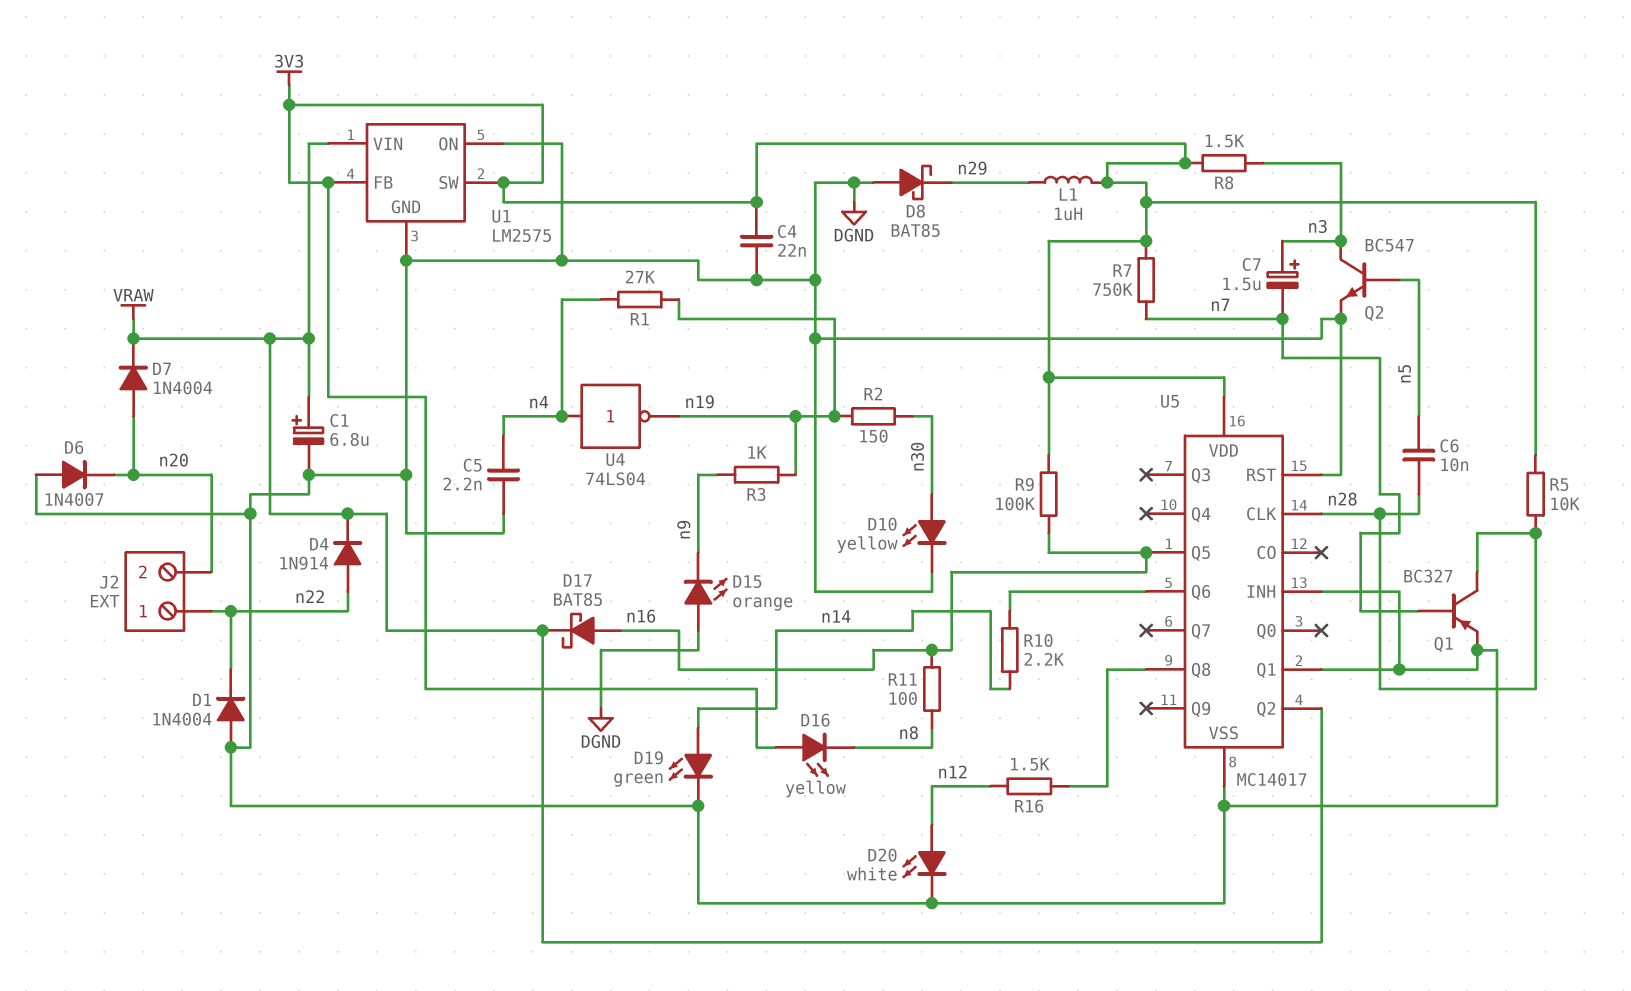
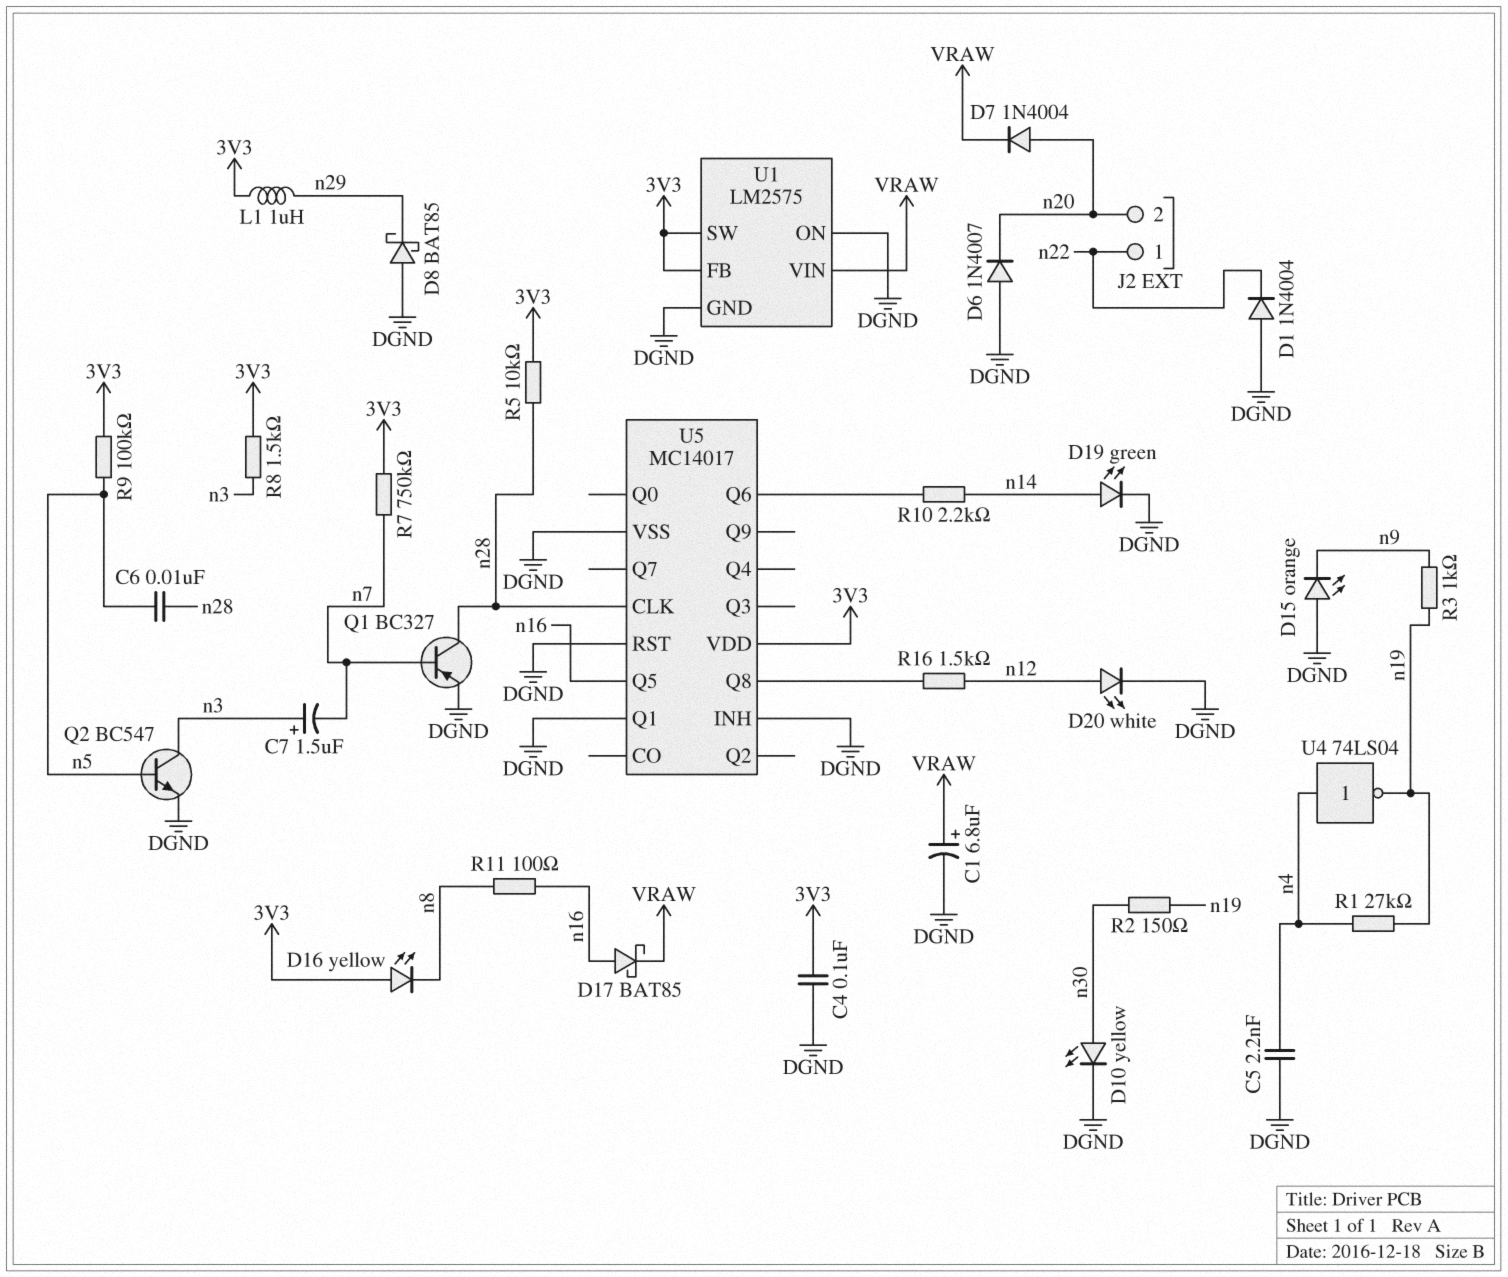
C4: 22nF (3V3, DGND) -> 100nF (3V3, DGND)
D4: diode 1N914 (A n22, K VRAW) -> none
R9: 100k (3V3, n16) -> 100k (3V3, n5)
U5 pin Q2: VRAW -> none

